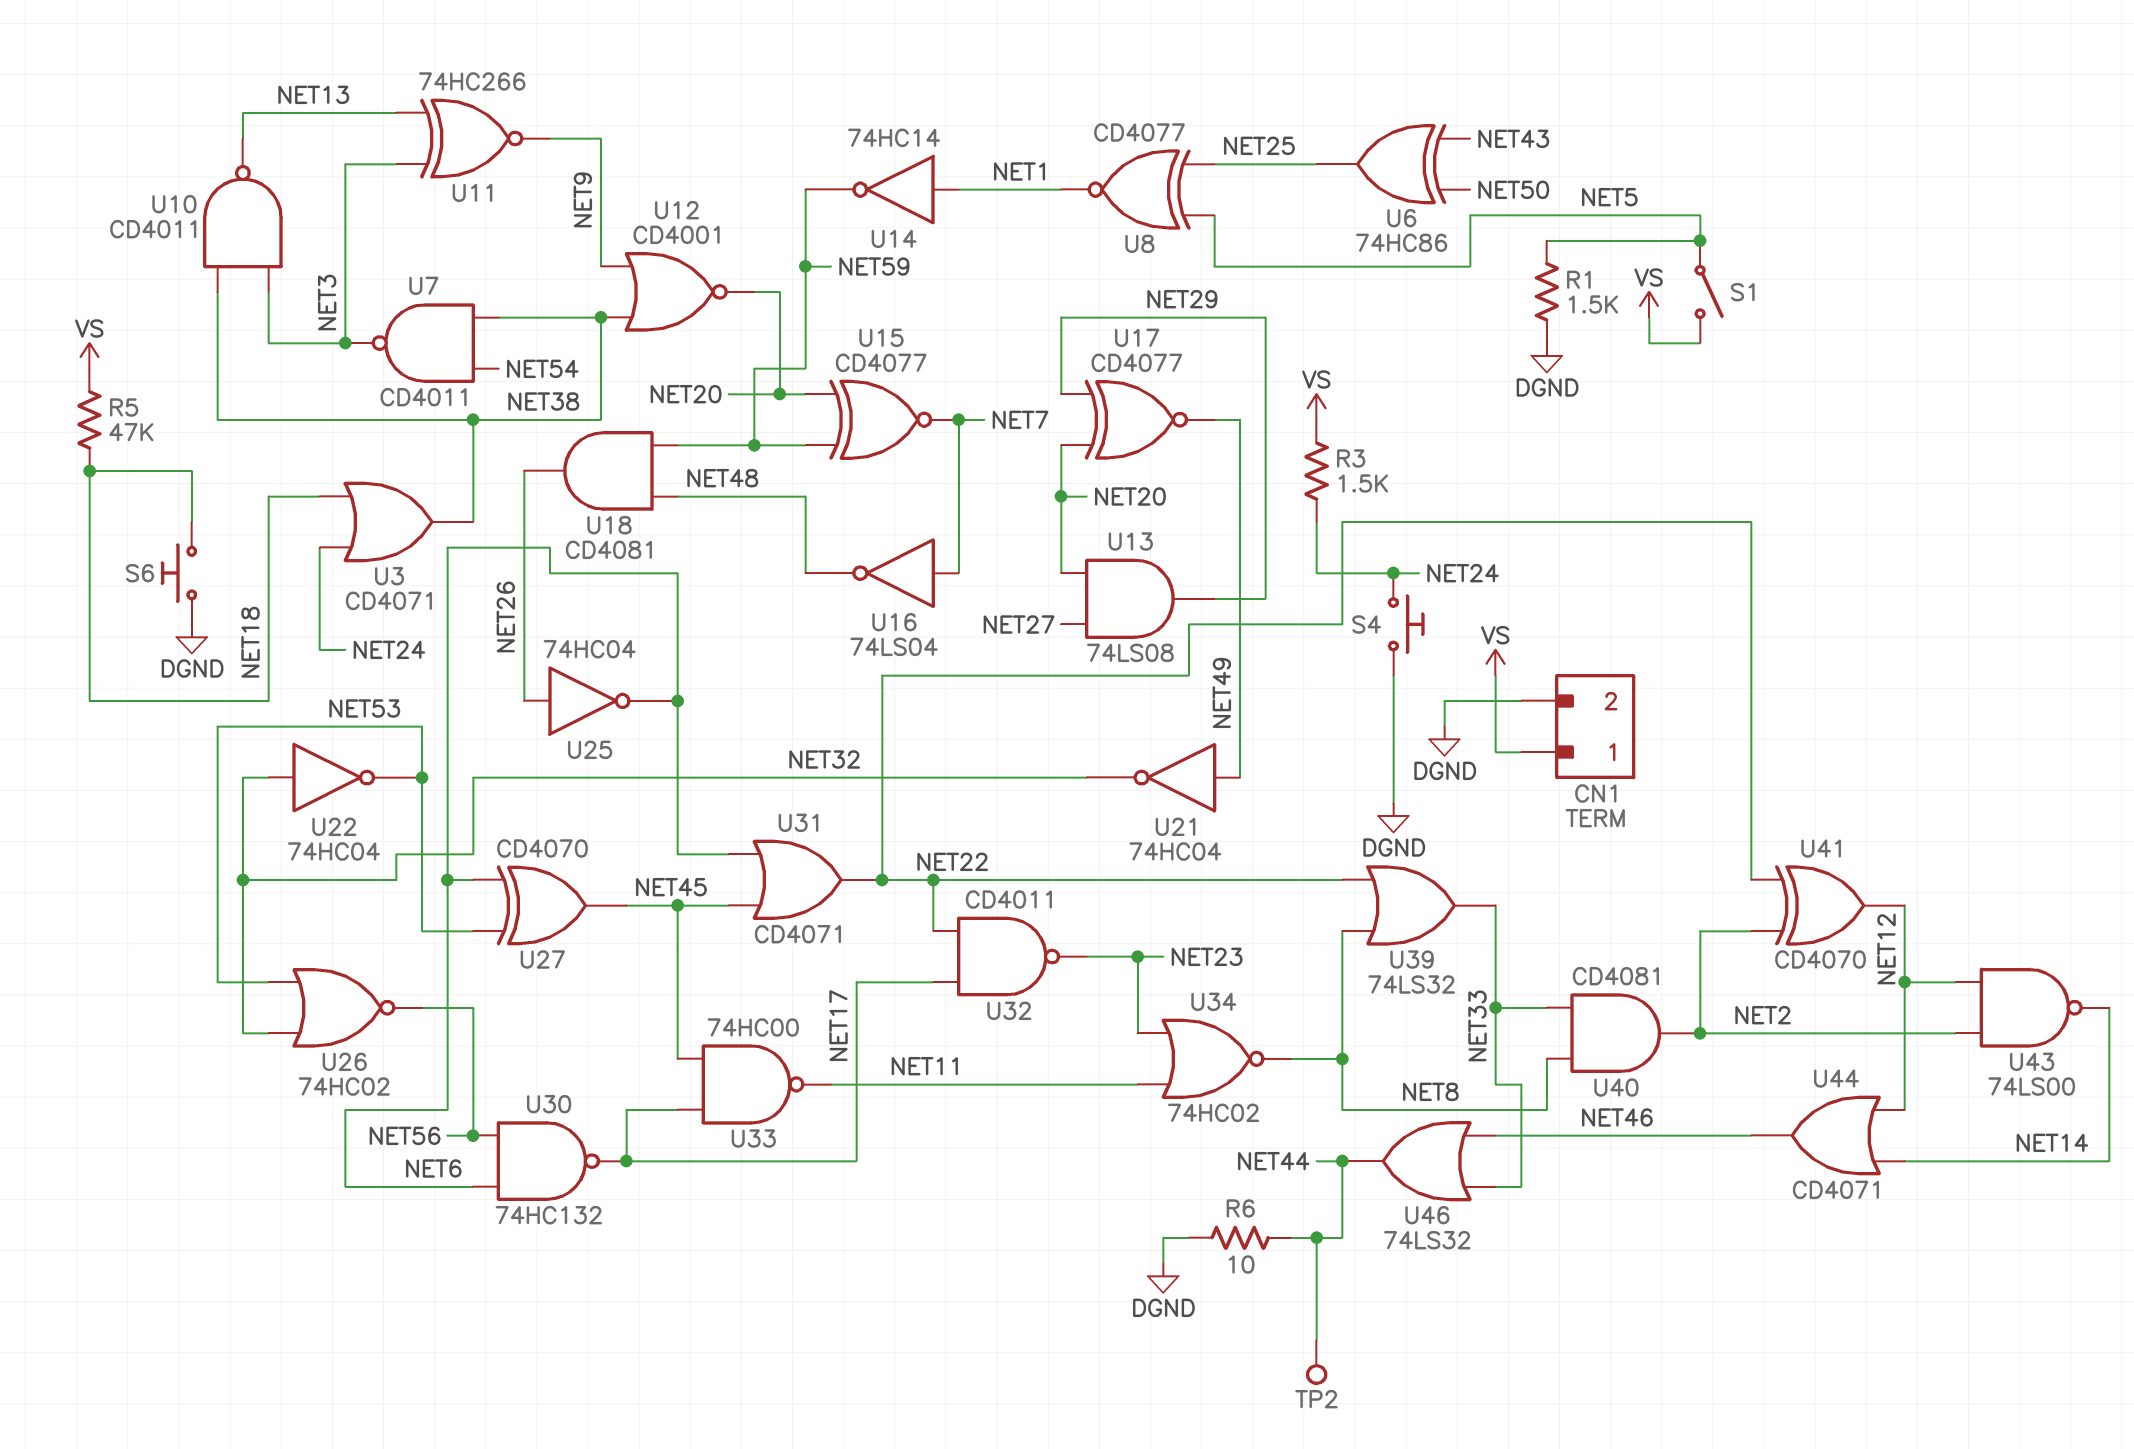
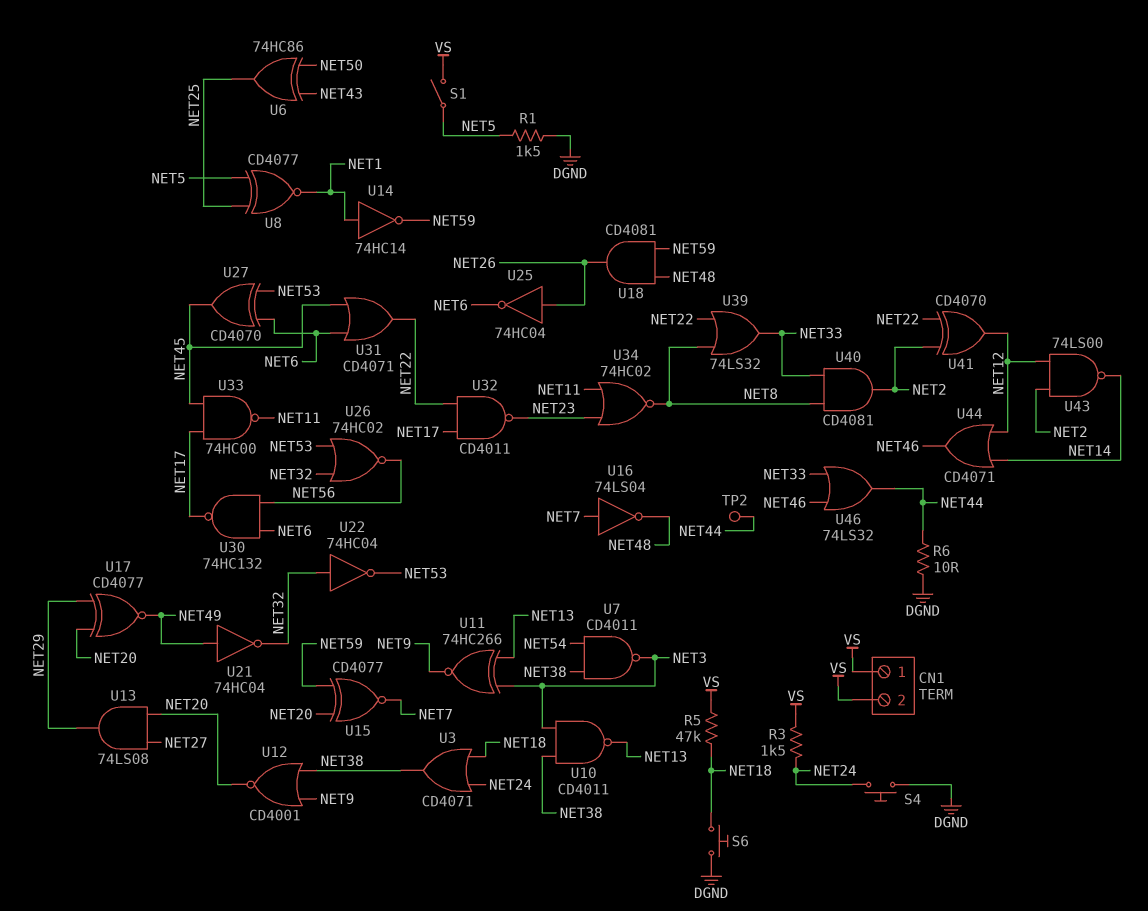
CN1 pin 2: DGND -> VS

